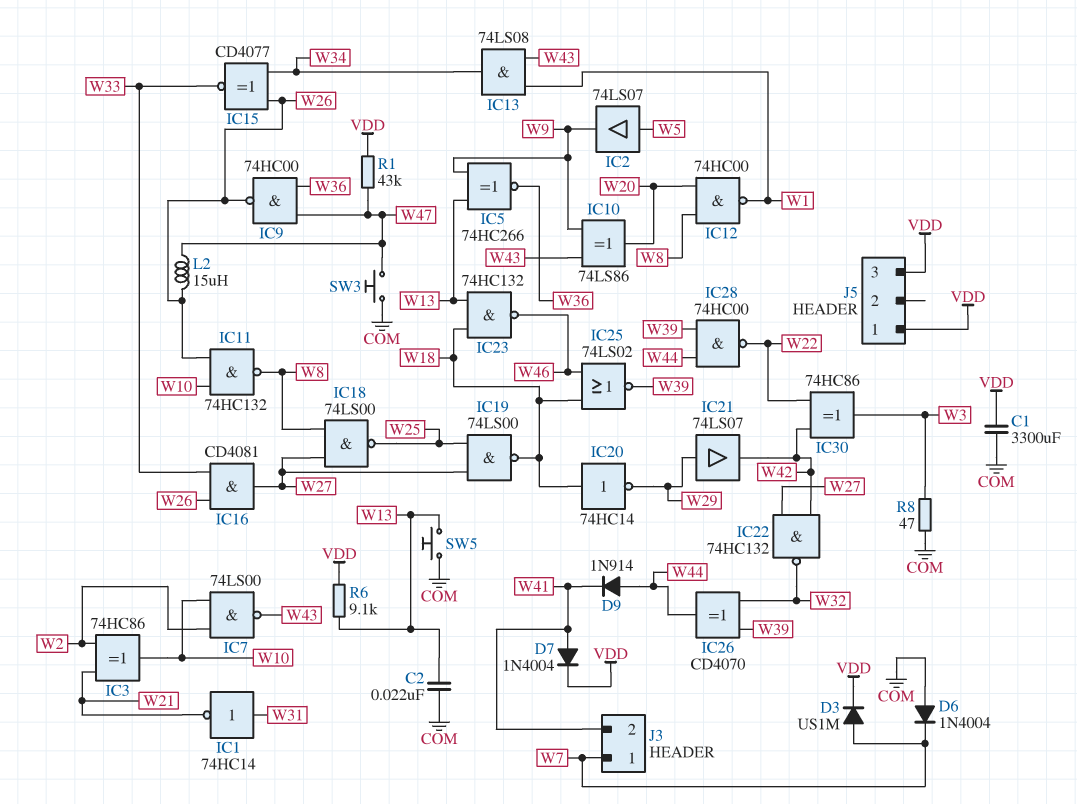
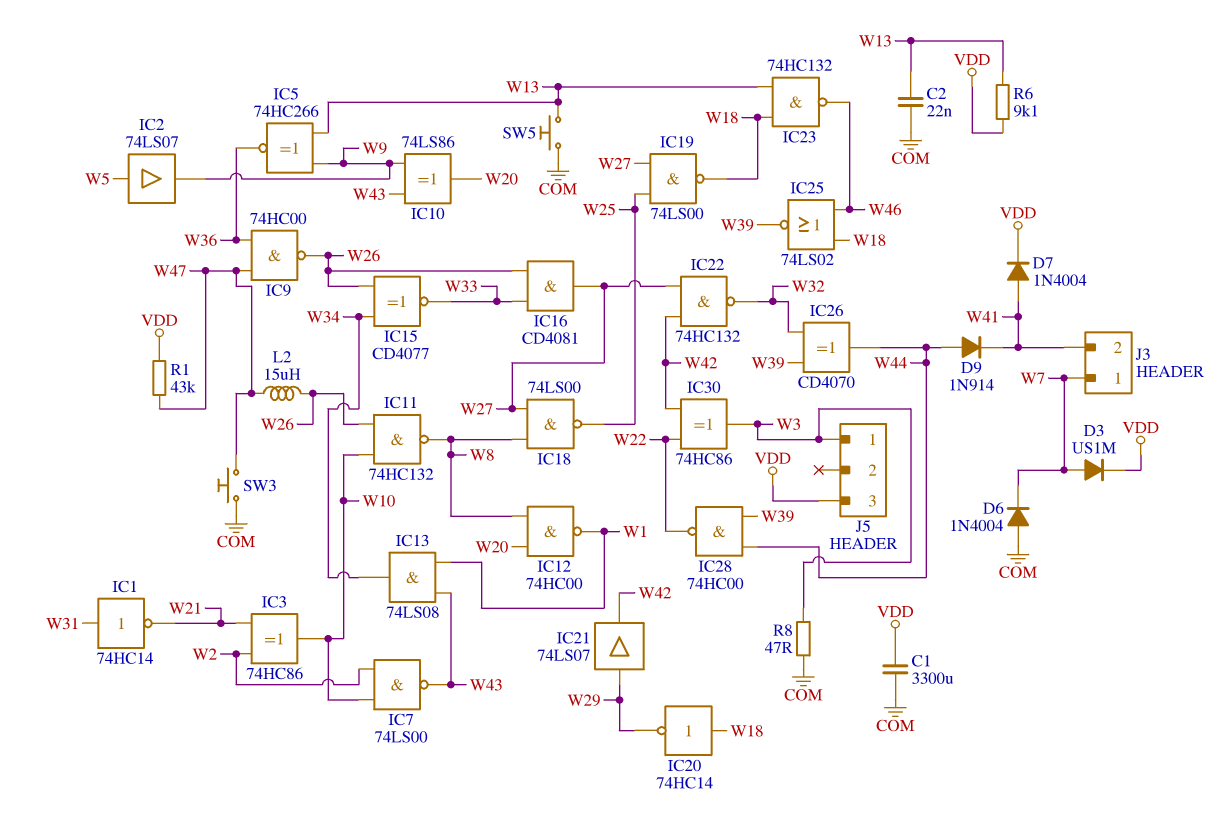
J5 pin 1: VDD -> W3

